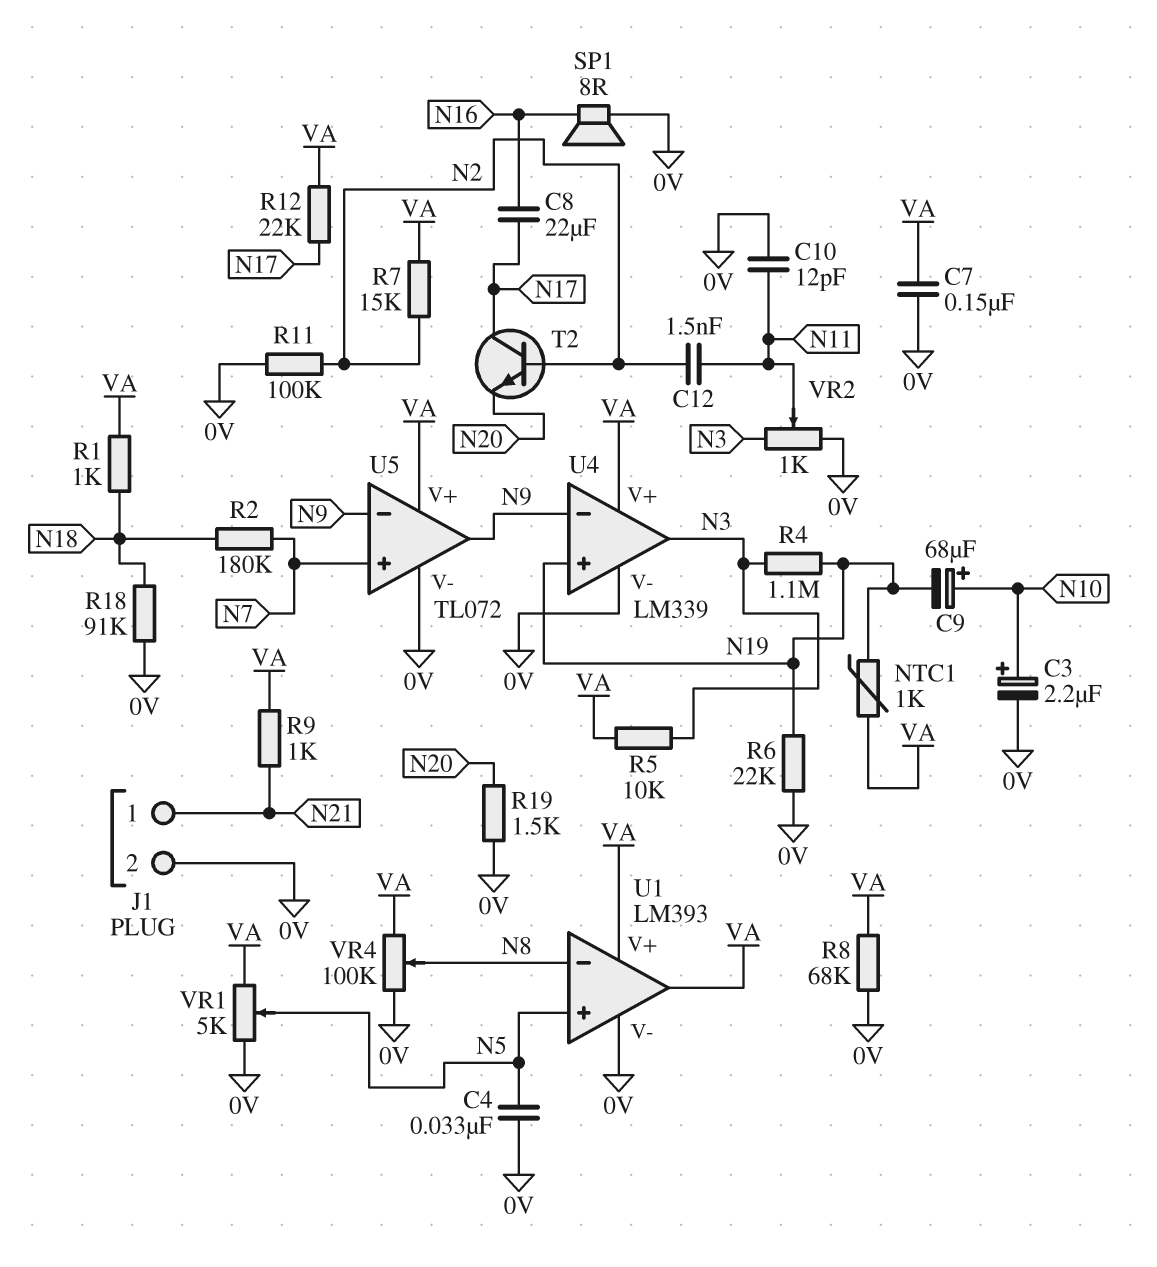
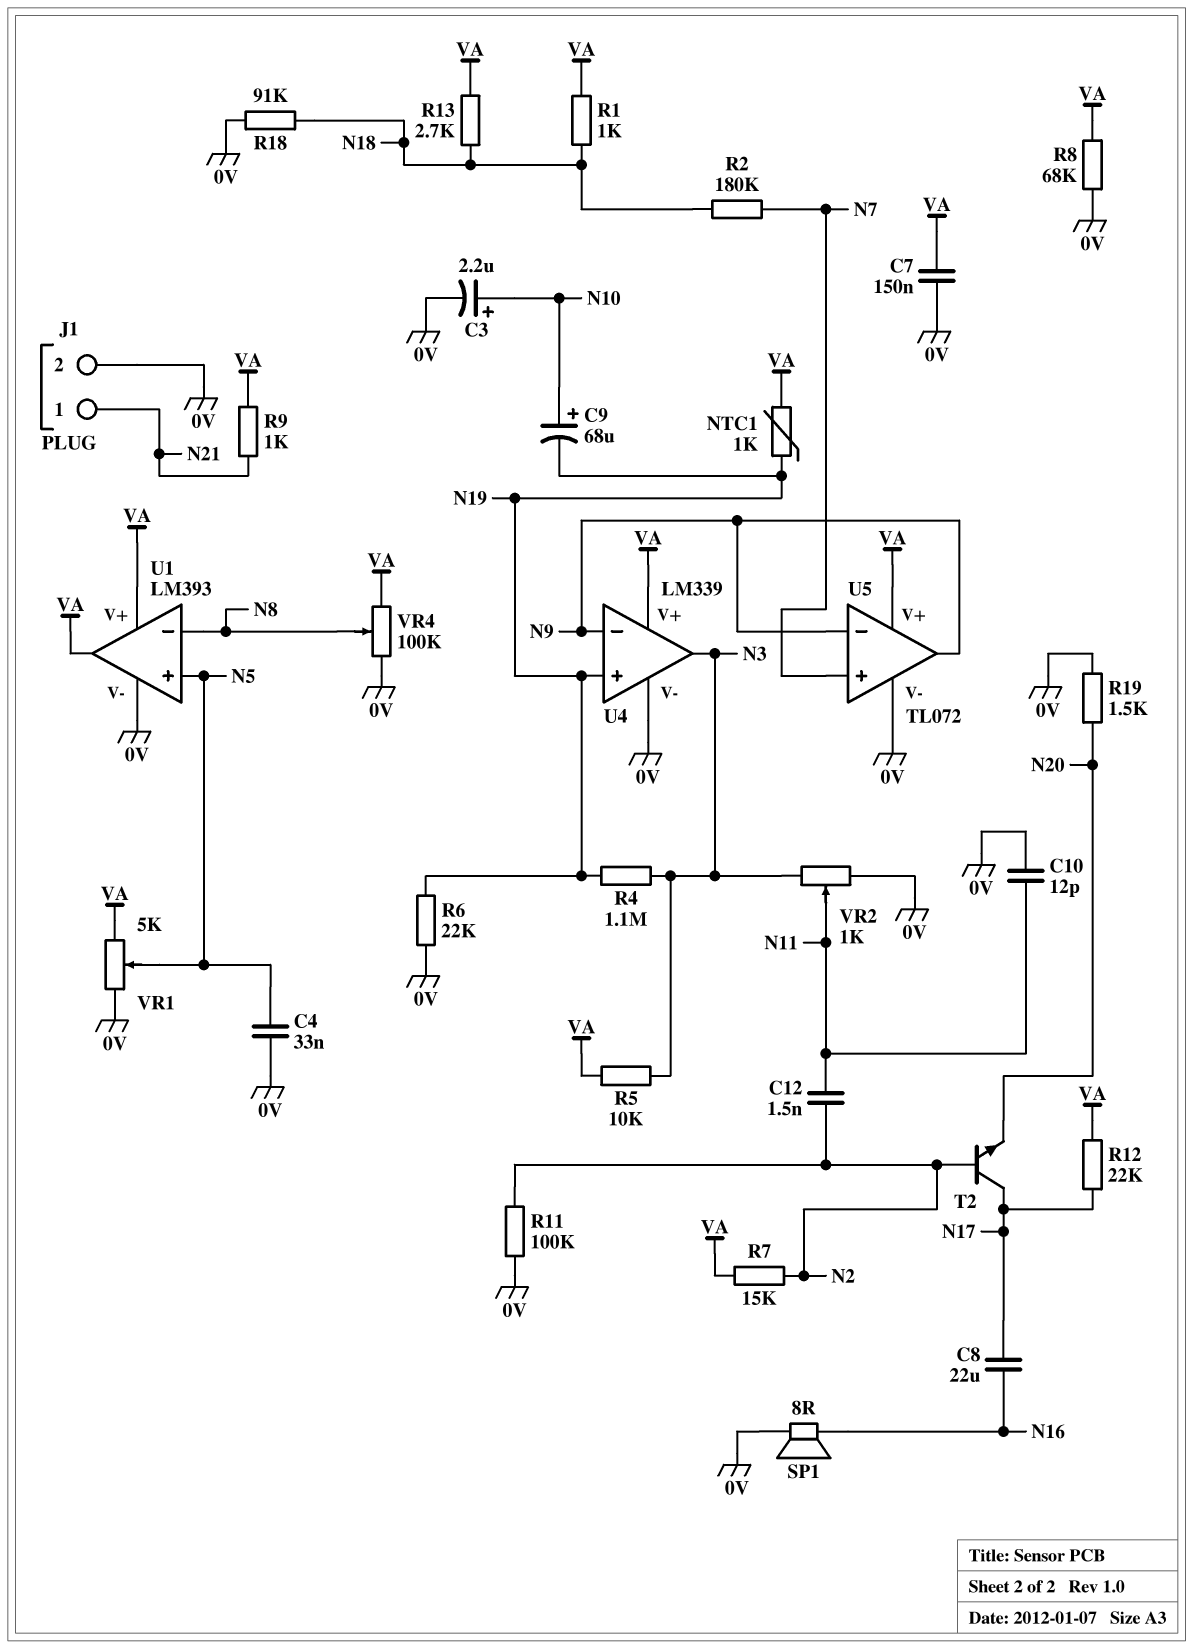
R13: none -> 2.7k (N18, VA)

